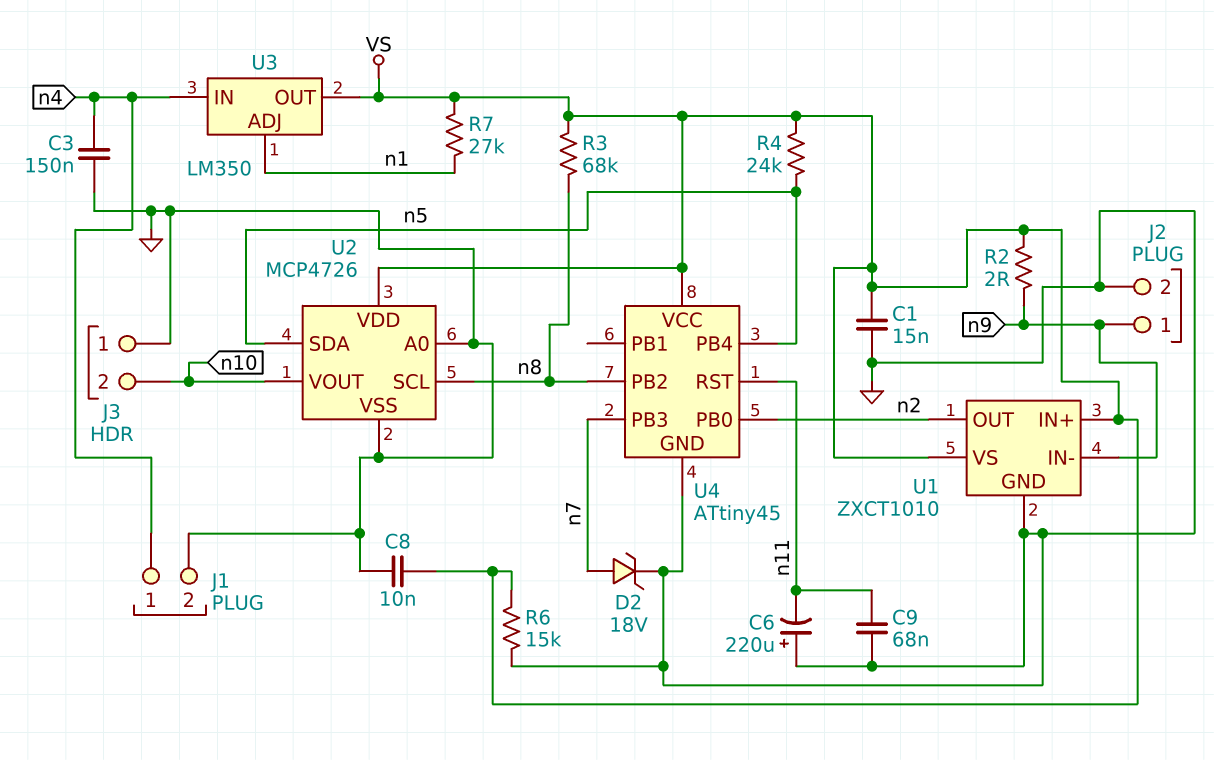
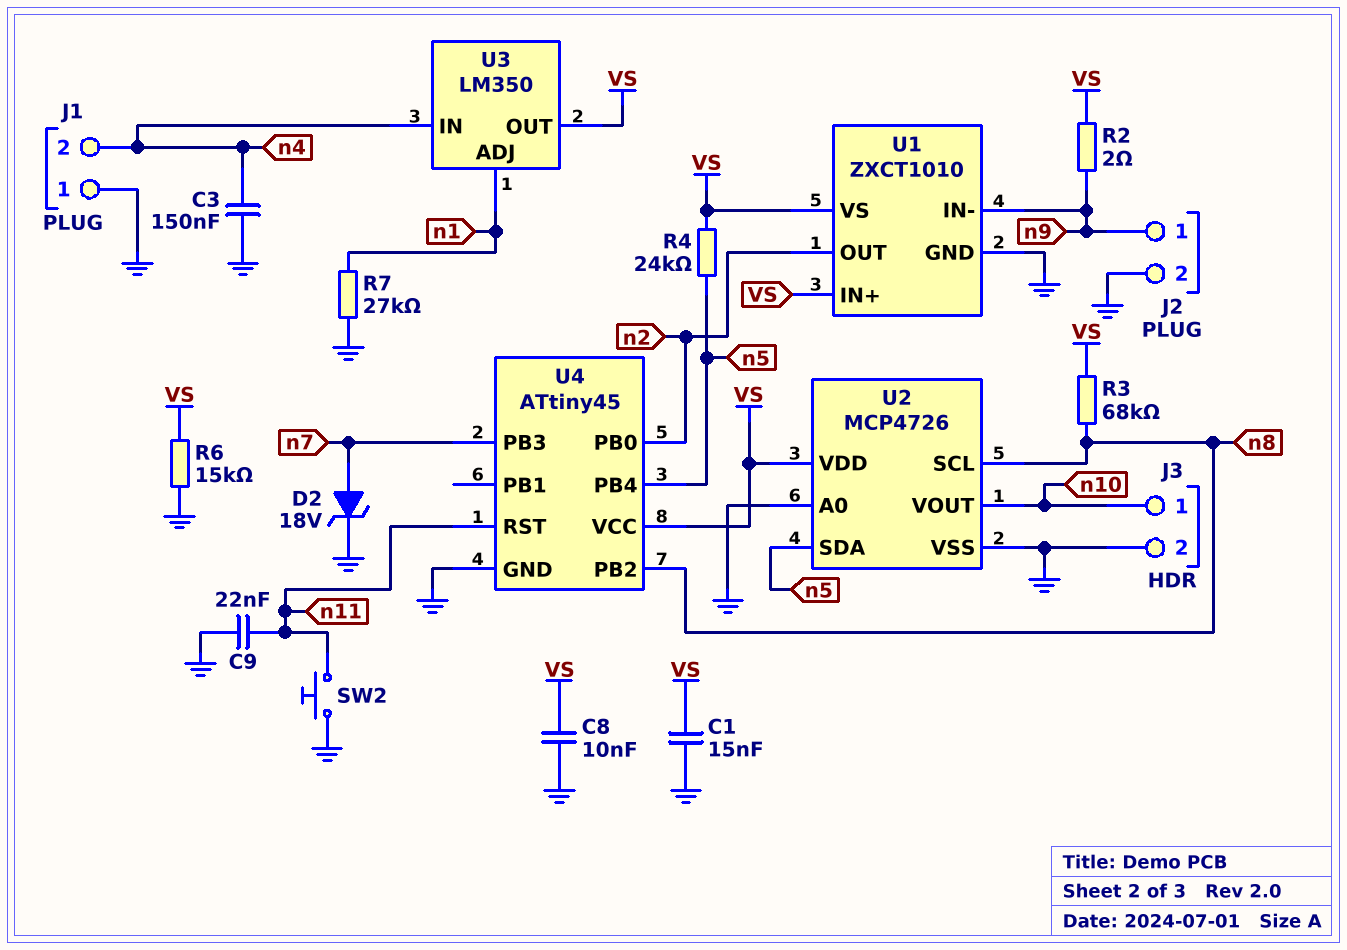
C6: 220uF (plus GND, minus n11) -> none
C9: 68nF (GND, n11) -> 22nF (GND, n11)
J1 pin 1: n4 -> GND
J1 pin 2: GND -> n4
J3 pin 1: GND -> n10
J3 pin 2: n10 -> GND
R7: 27k (VS, n1) -> 27k (GND, n1)
SW2: none -> button (GND, n11)

